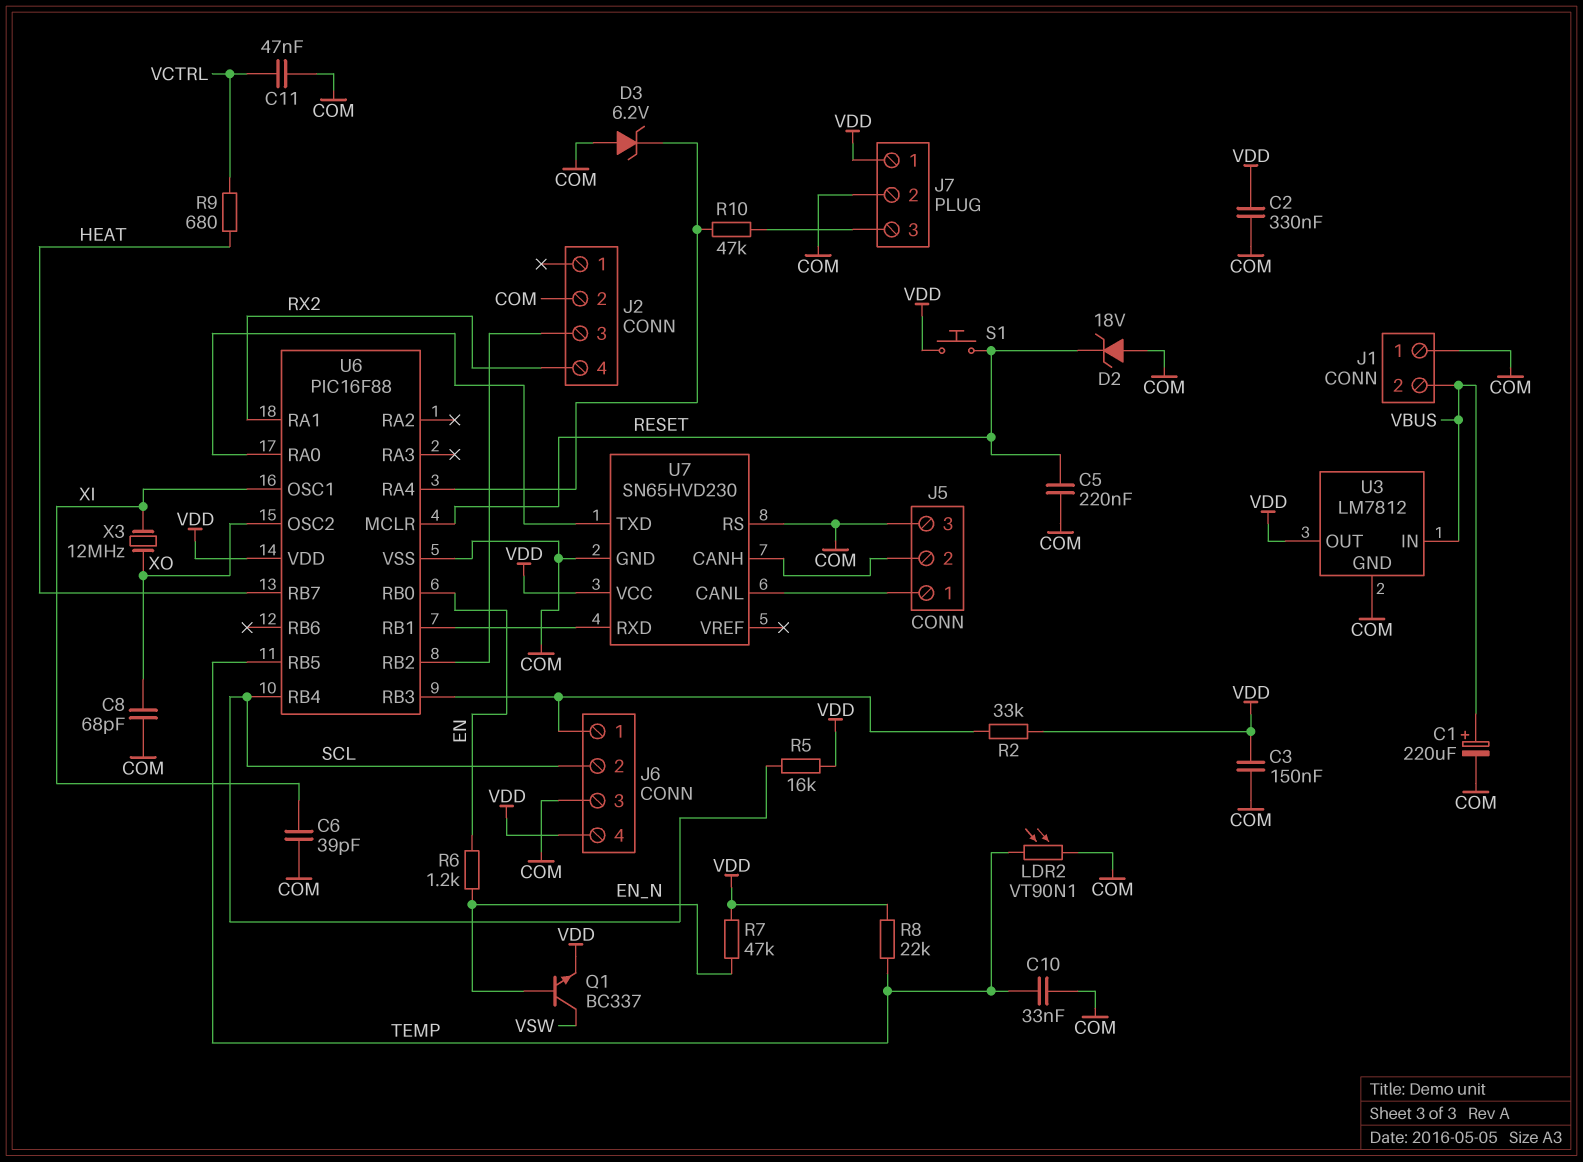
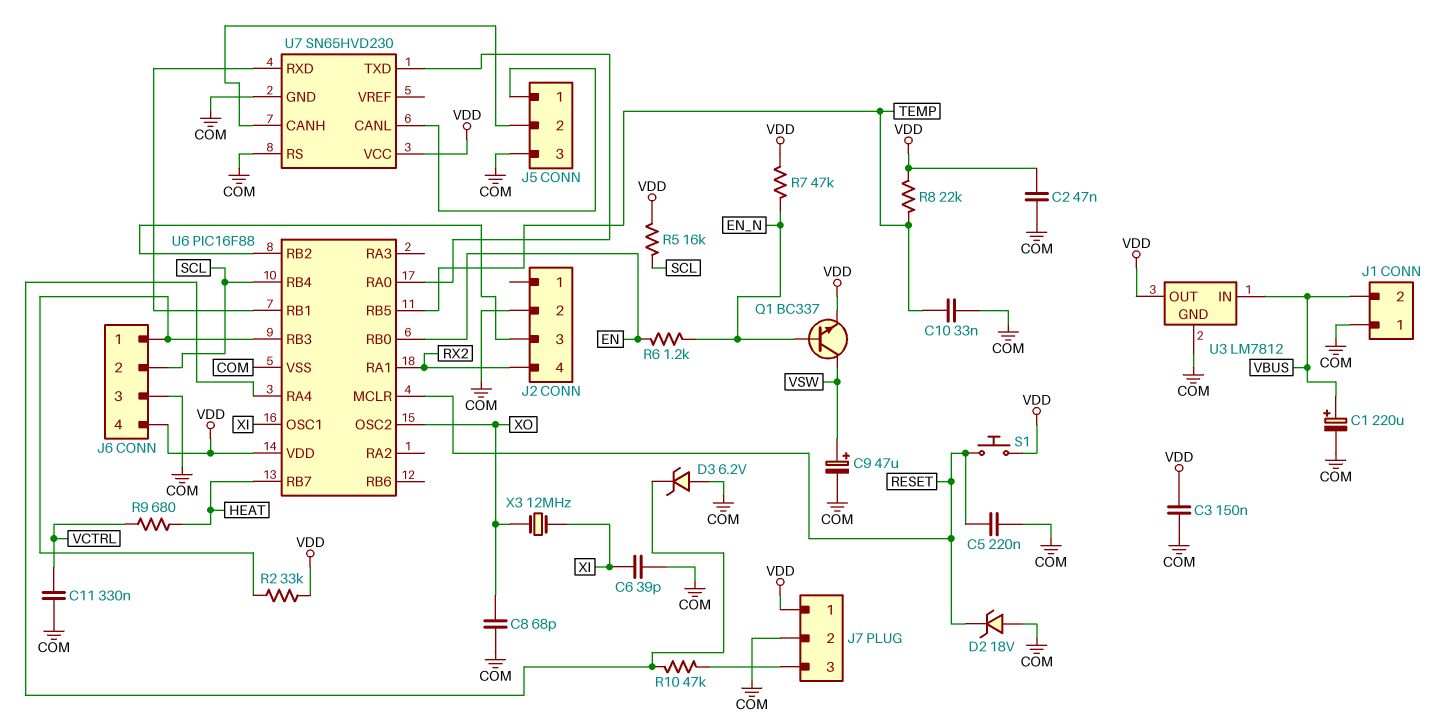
C2: 330nF (COM, VDD) -> 47nF (COM, VDD)
C9: none -> 47uF (plus VSW, minus COM)
C11: 47nF (COM, VCTRL) -> 330nF (COM, VCTRL)
LDR2: VT90N1 (COM, TEMP) -> none

